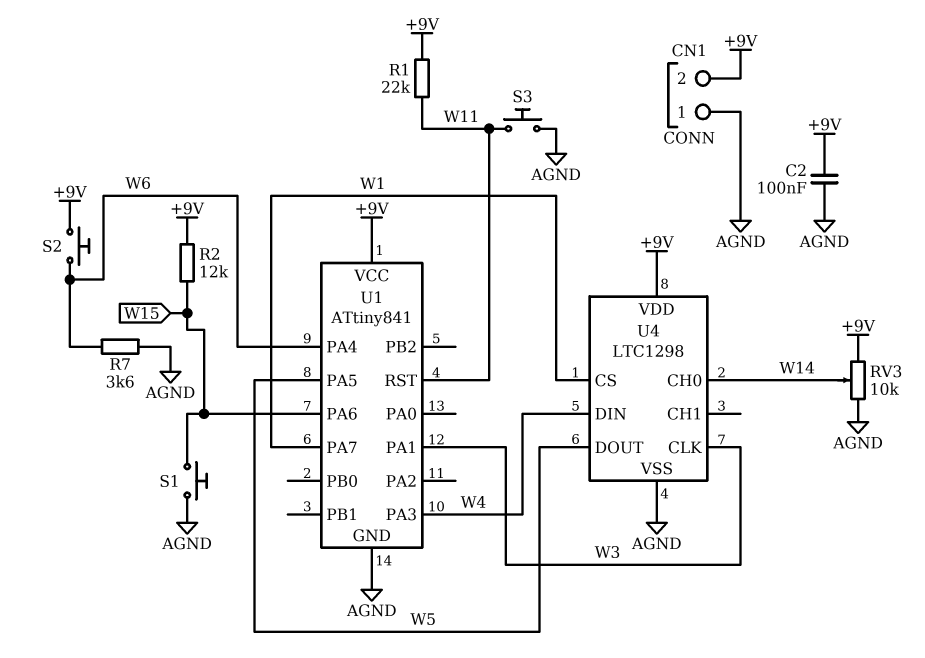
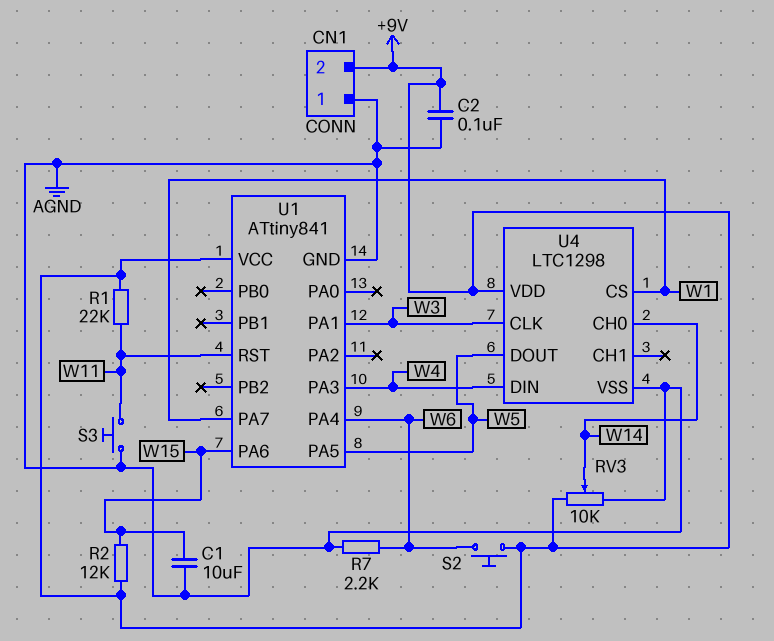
C1: none -> 10uF (AGND, W15)
R7: 3.6k (AGND, W6) -> 2.2k (AGND, W6)
S1: button (AGND, W15) -> none

